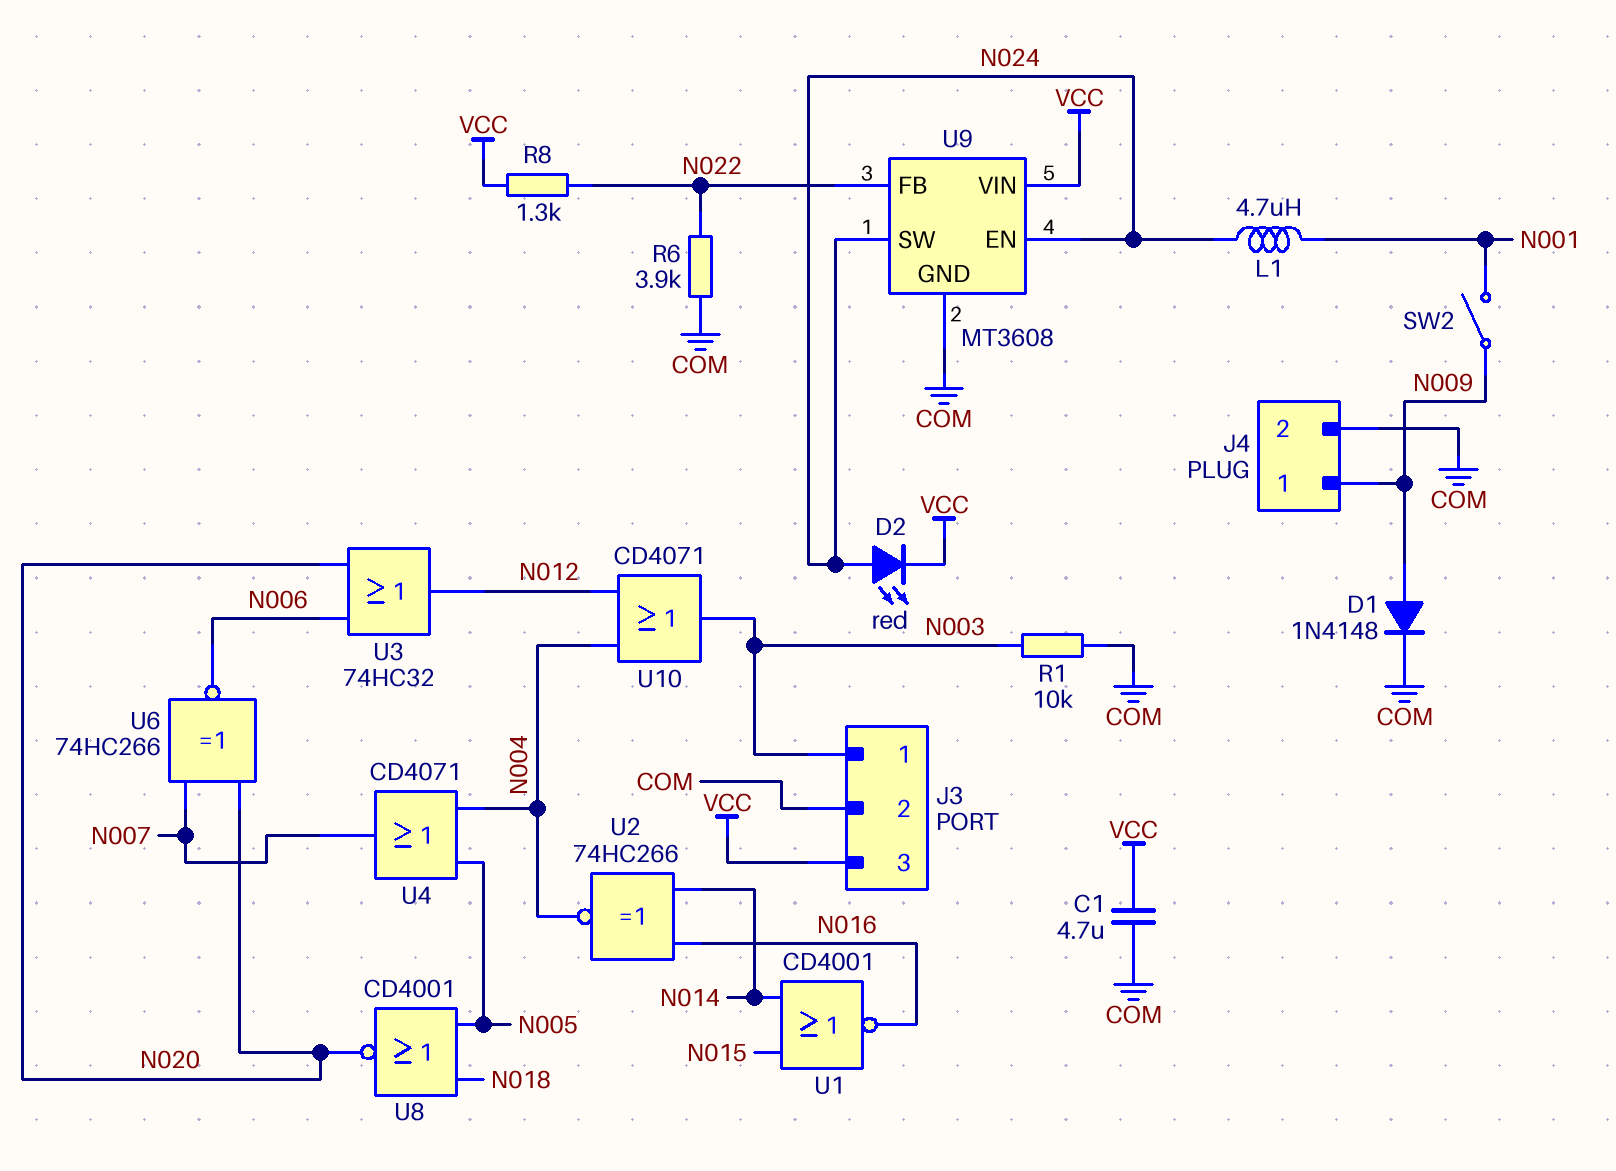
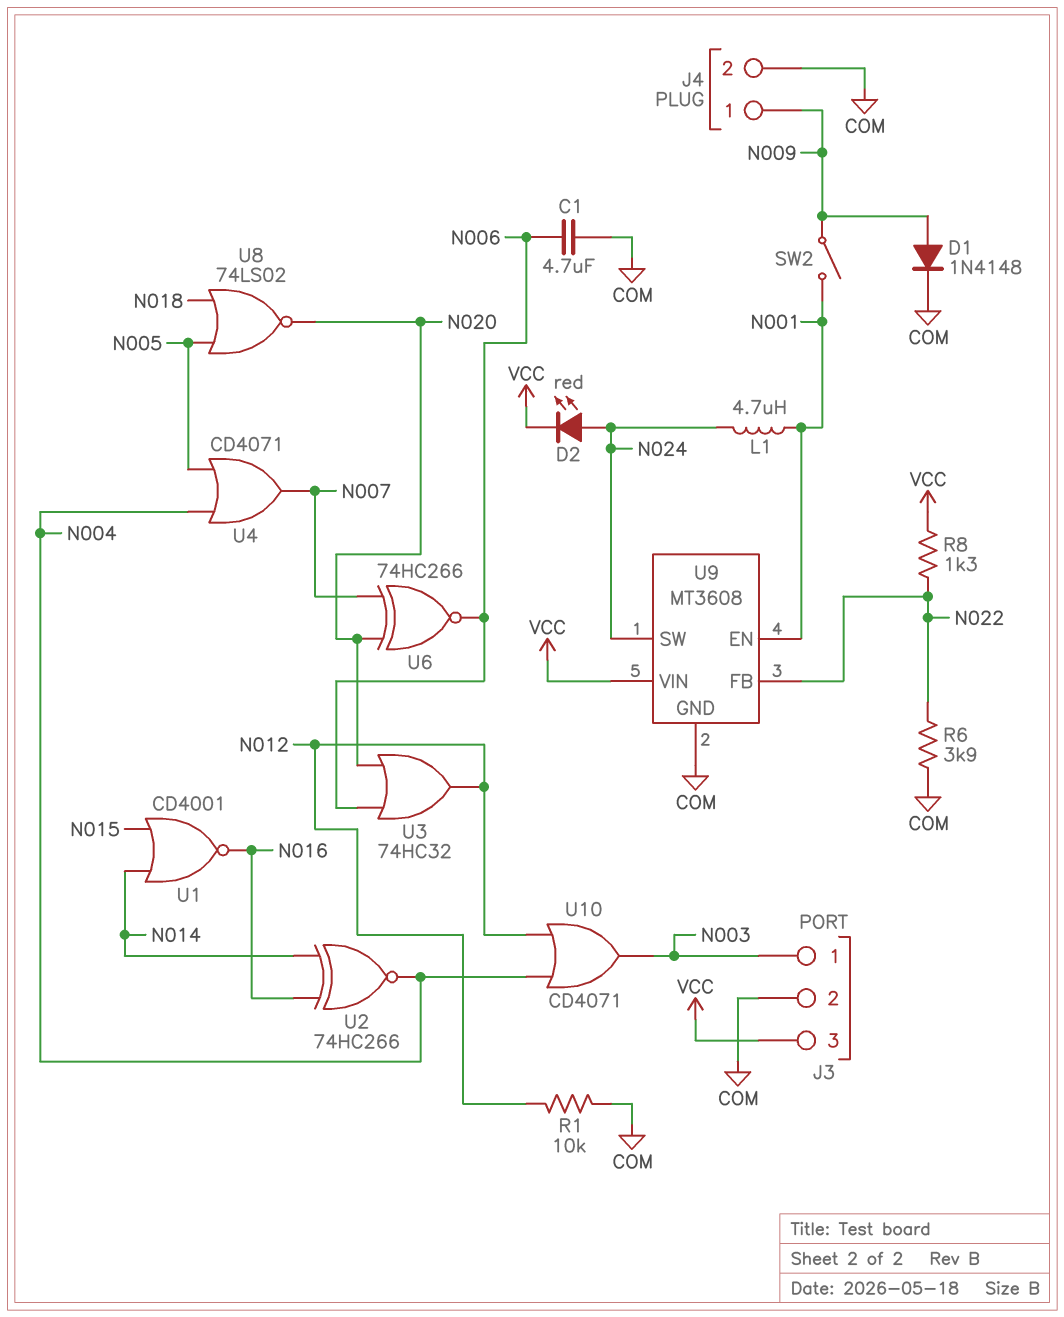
C1: 4.7uF (COM, VCC) -> 4.7uF (COM, N006)
R1: 10k (COM, N003) -> 10k (COM, N012)
U8: NOR CD4001 (in N005, in N018, out N020) -> NOR 74LS02 (in N005, in N018, out N020)
U9 pin EN: N024 -> N001

